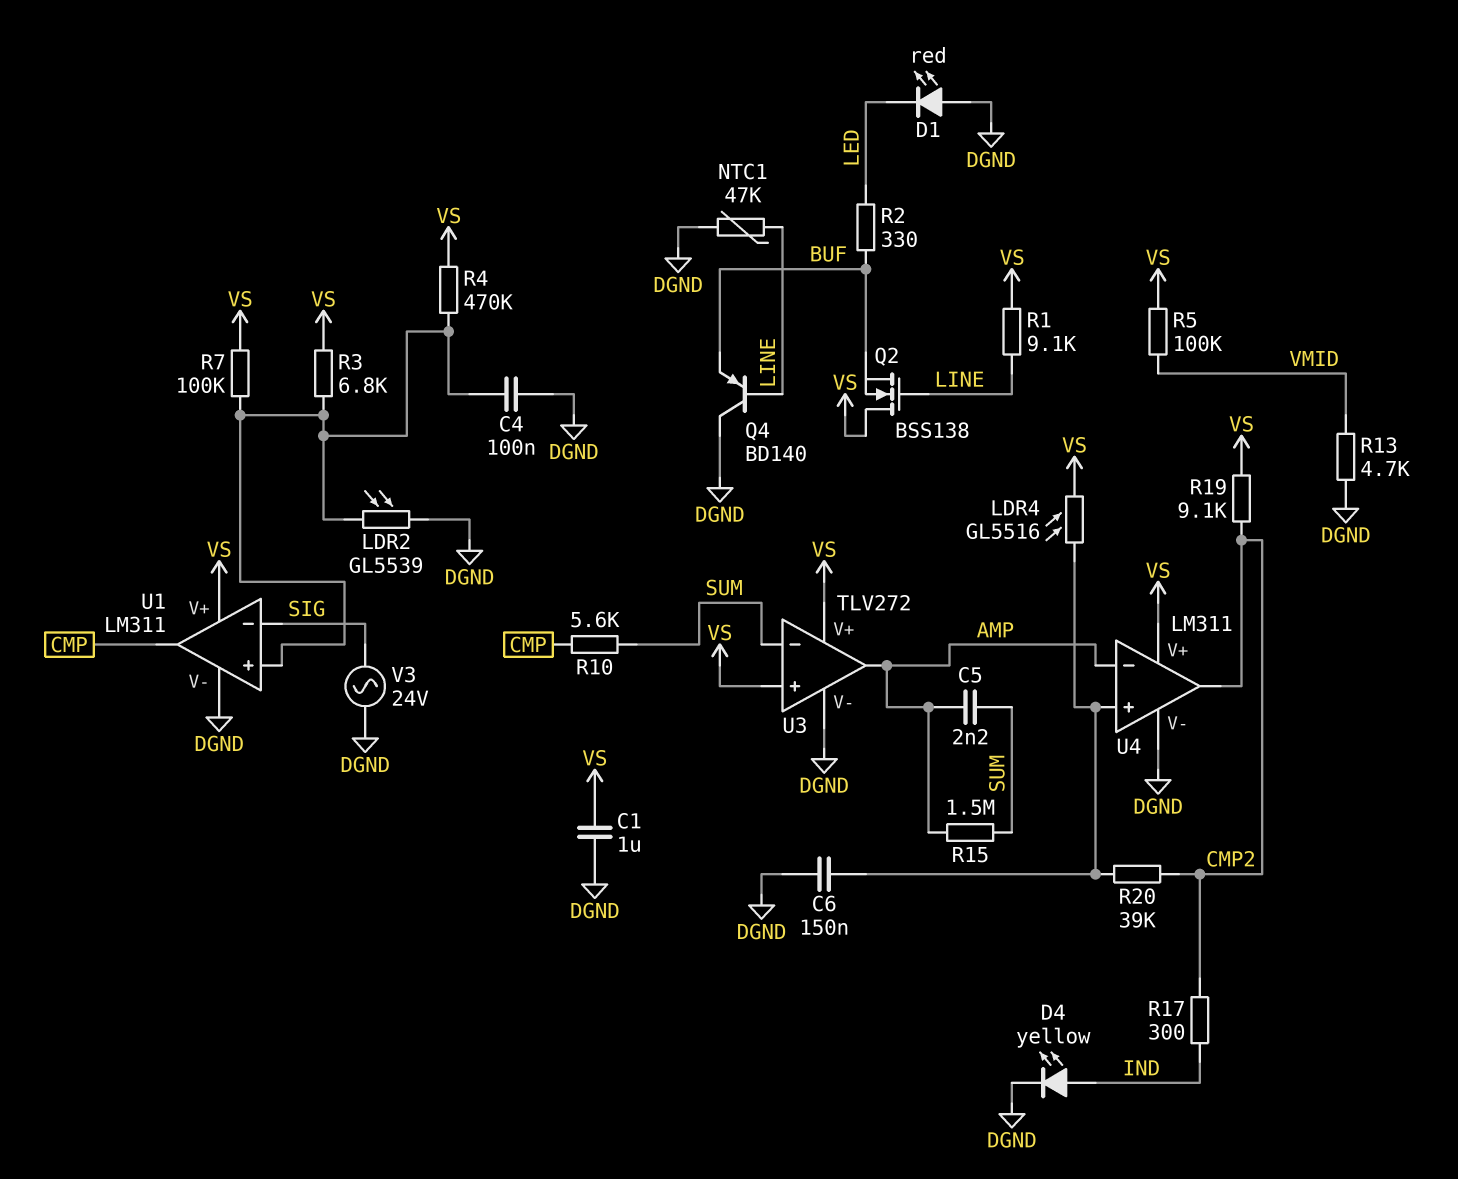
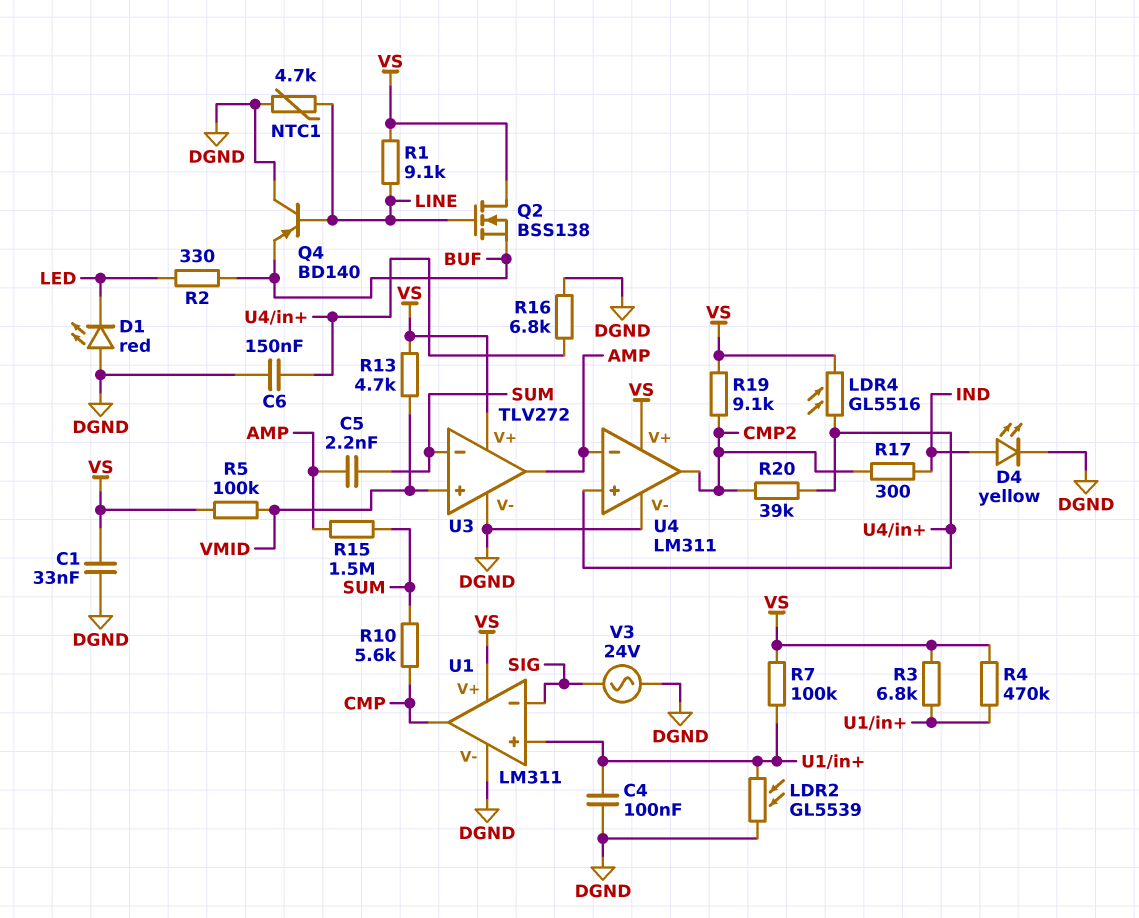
C1: 1uF (DGND, VS) -> 33nF (DGND, VS)
NTC1: 47k (DGND, LINE) -> 4.7k (DGND, LINE)
R13: 4.7k (DGND, VMID) -> 4.7k (VMID, VS)
R16: none -> 6.8k (DGND, U4/in+)
U3 pin in+: VS -> VMID

